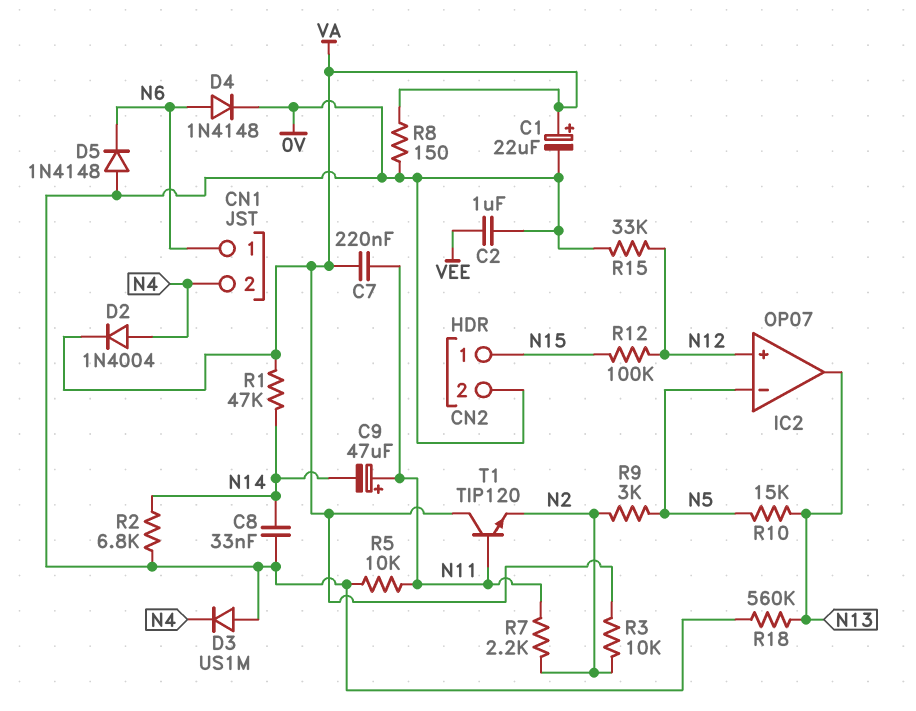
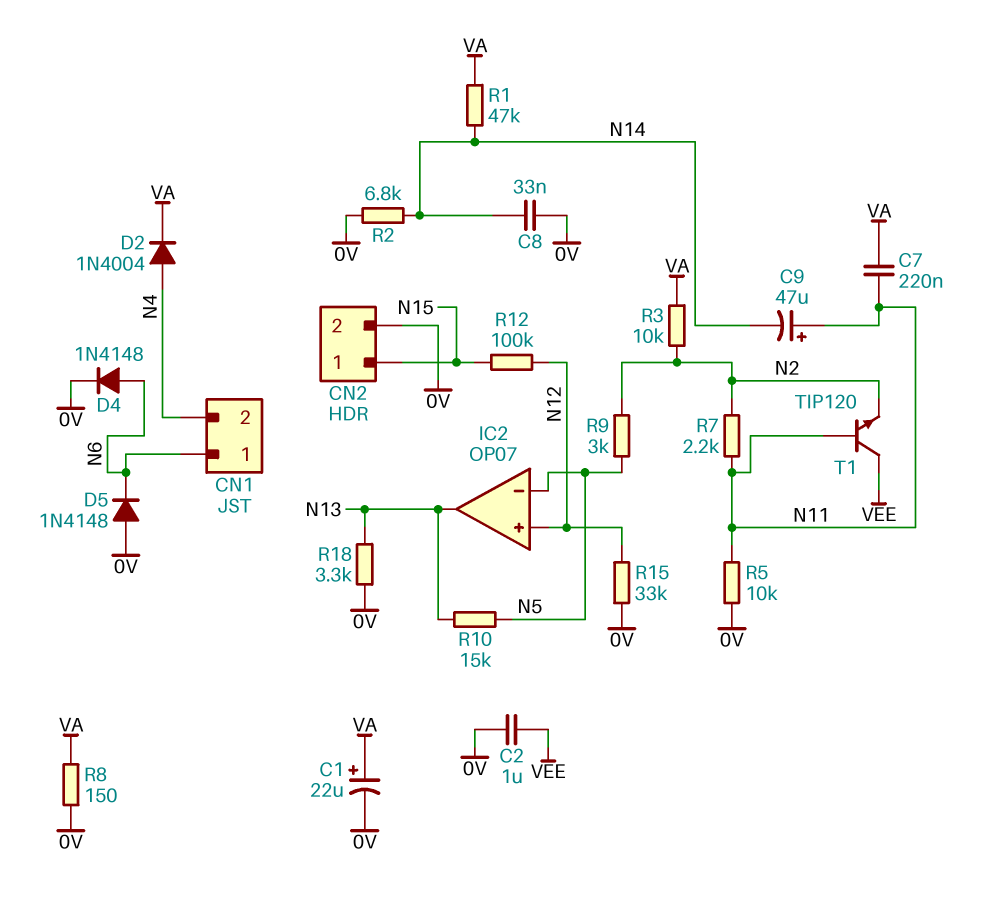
D3: diode US1M (A 0V, K N4) -> none
R18: 560k (0V, N13) -> 3.3k (0V, N13)
T1: NPN TIP120 (B N11, C VA, E N2) -> NPN TIP120 (B N11, C VEE, E N2)

